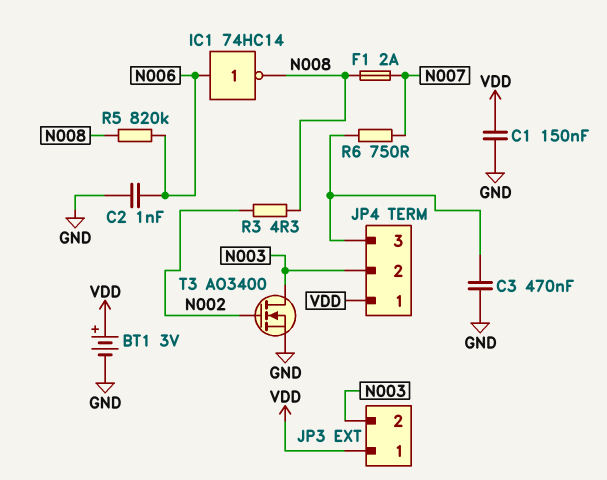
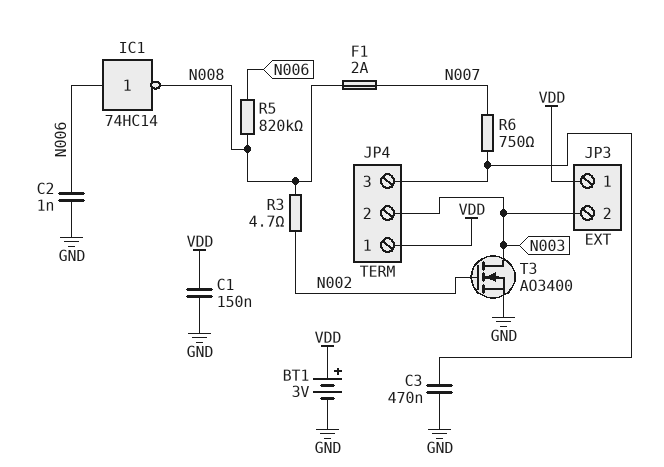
R3: 4.3 (N002, N008) -> 4.7 (N002, N008)

